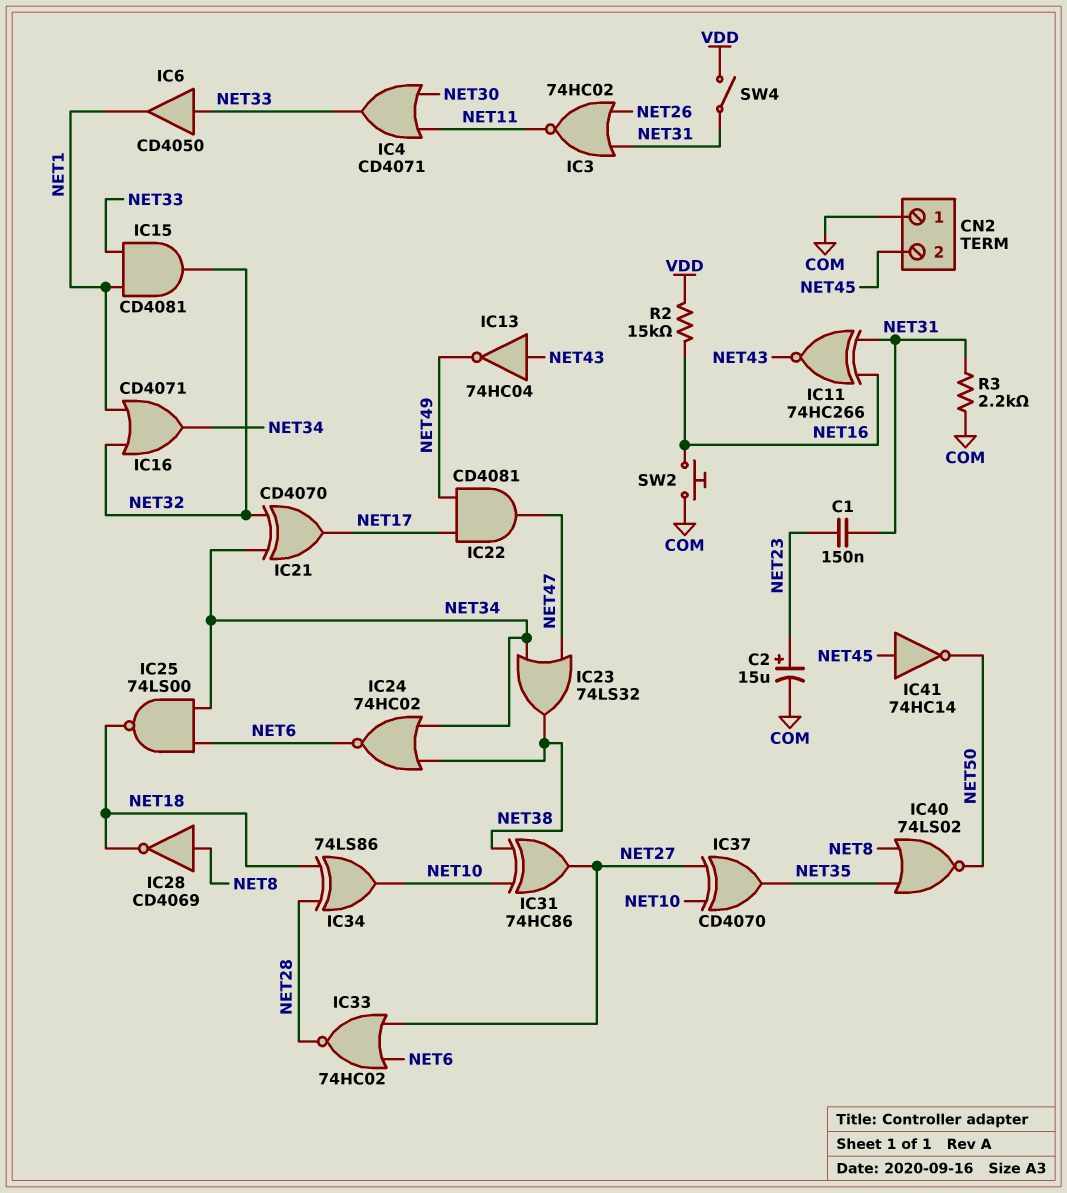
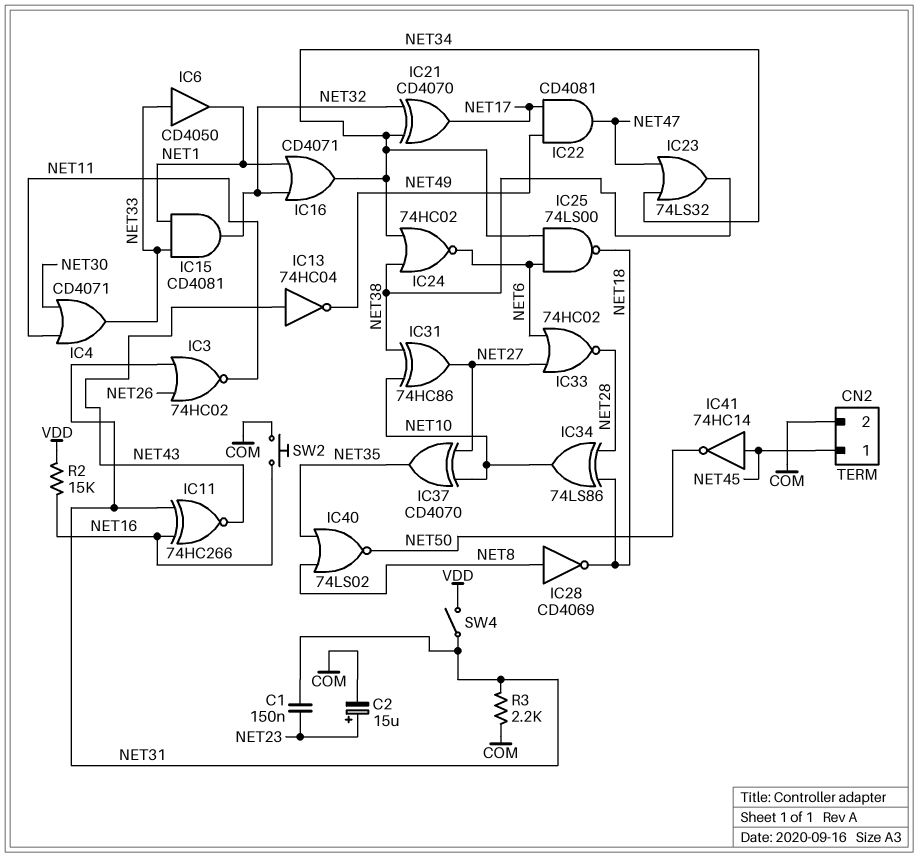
CN2 pin 1: COM -> NET45
CN2 pin 2: NET45 -> COM

